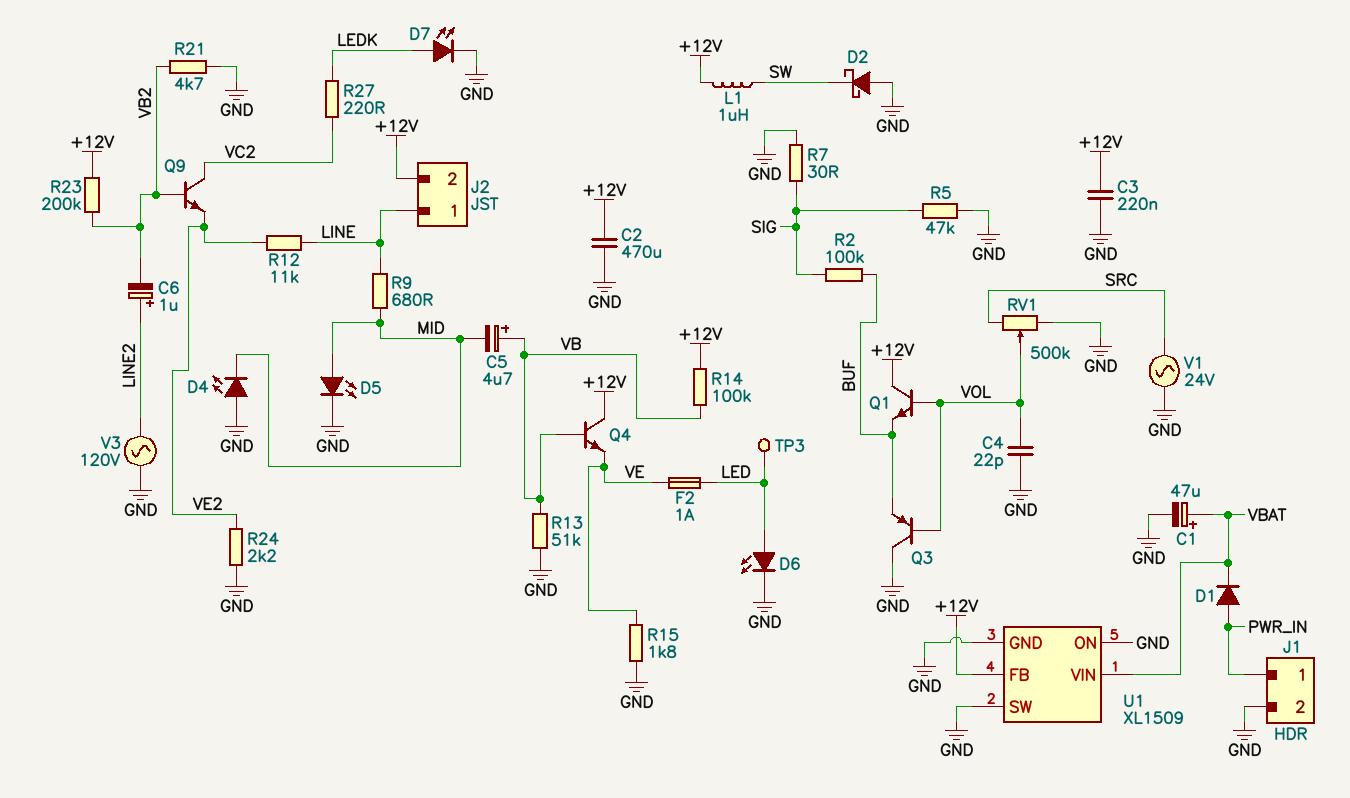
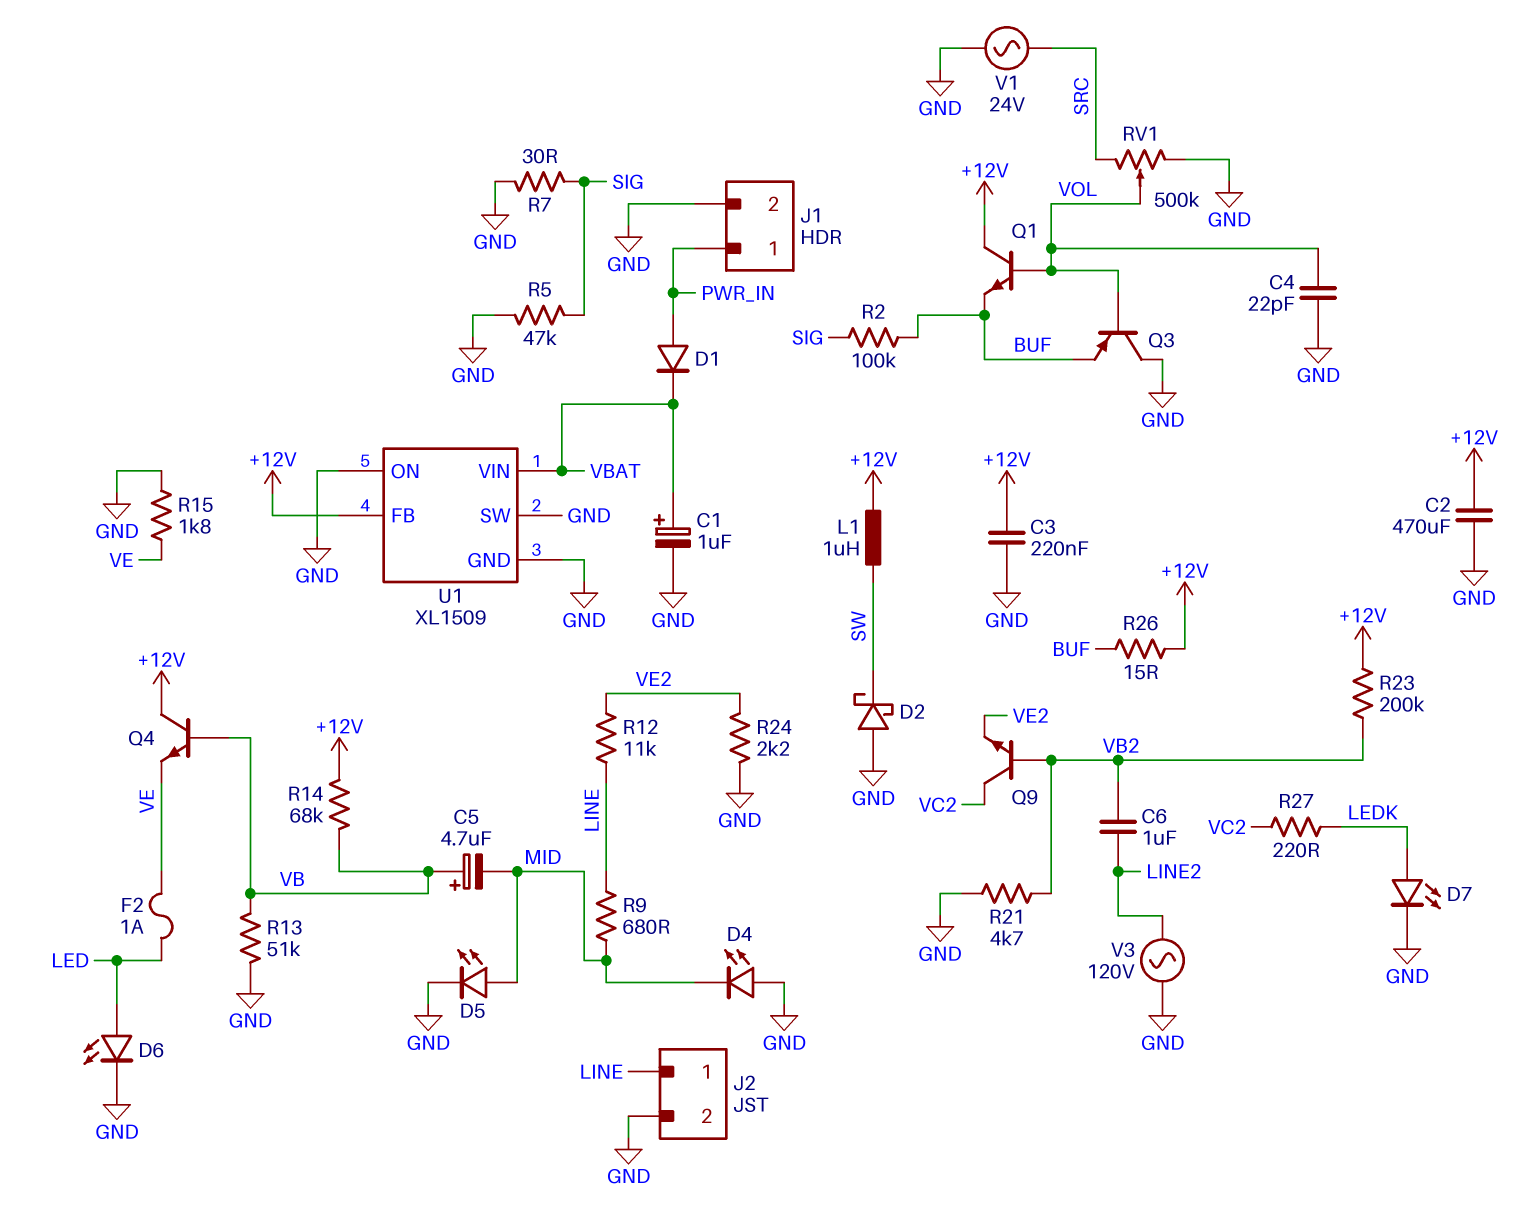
C1: 47uF (plus VBAT, minus GND) -> 1uF (plus VBAT, minus GND)
C6: 1uF (plus LINE2, minus VB2) -> 1uF (LINE2, VB2)
J2 pin 2: +12V -> GND
R14: 100k (+12V, VB) -> 68k (+12V, VB)
R26: none -> 15 (+12V, BUF)
TP3: test point (LED) -> none

